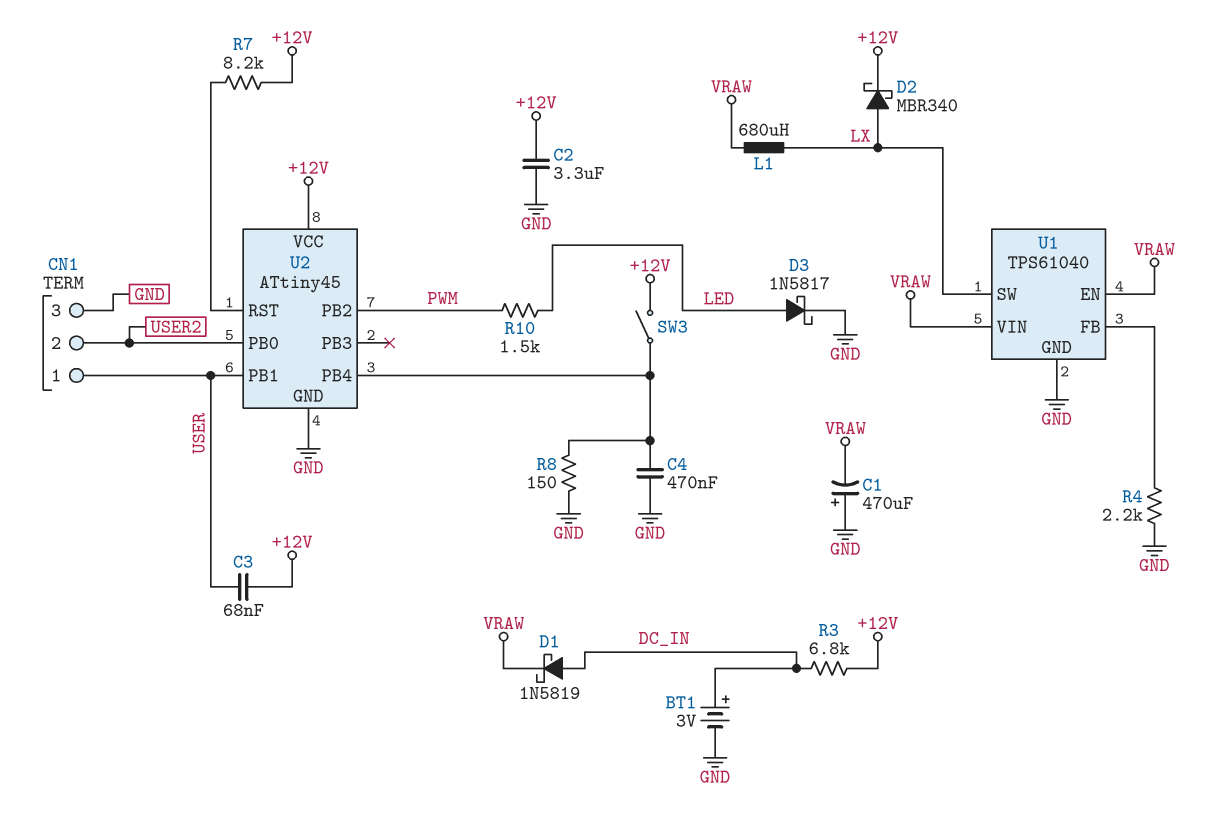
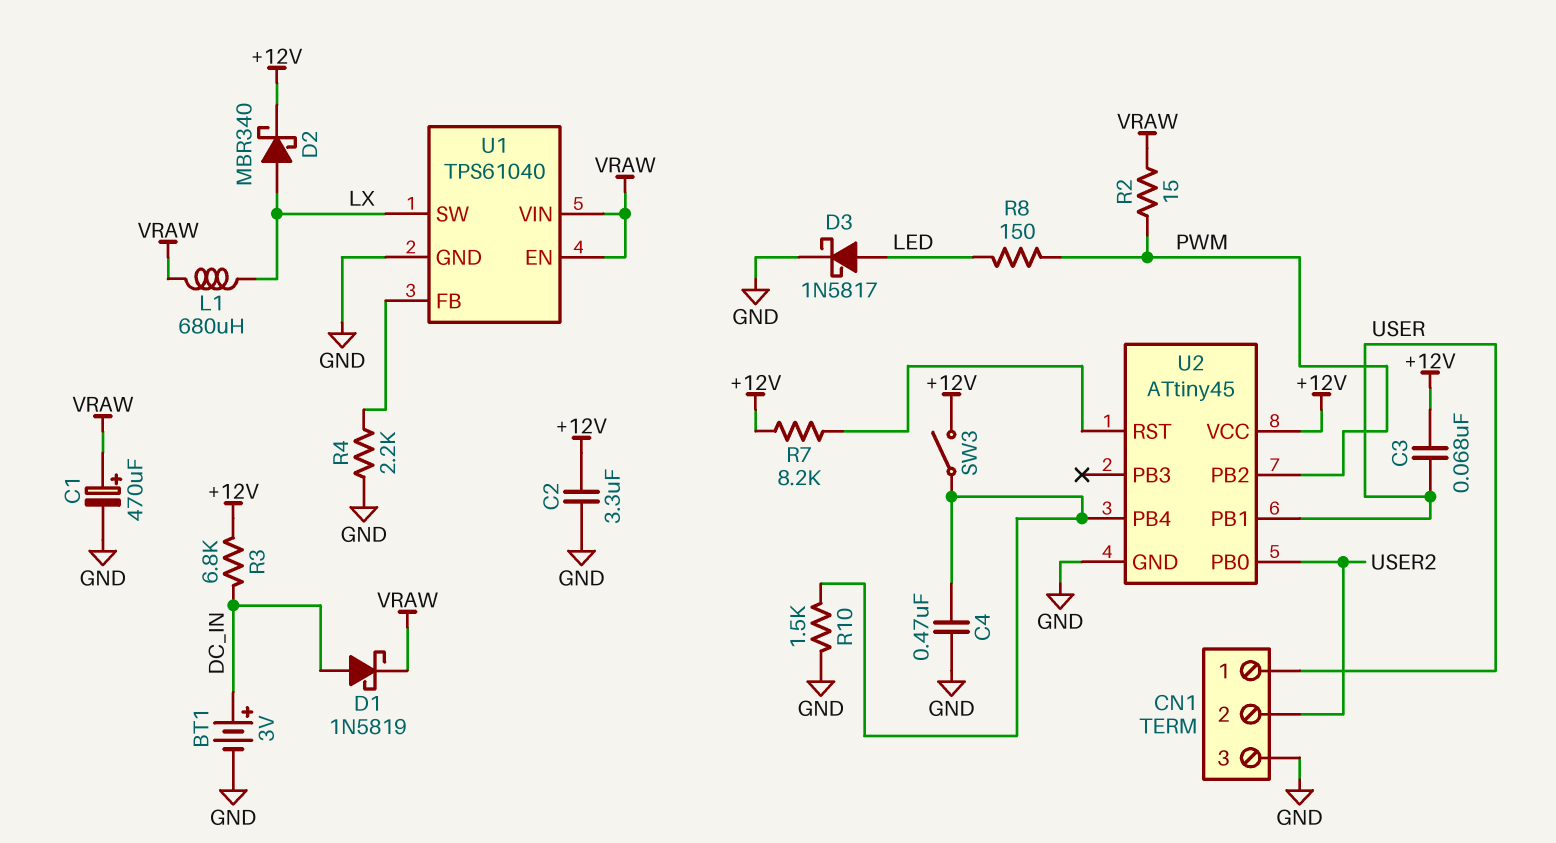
C1: 470uF (plus GND, minus VRAW) -> 470uF (plus VRAW, minus GND)
R2: none -> 15 (PWM, VRAW)
R8: 150 (GND, U2/PB4) -> 150 (LED, PWM)
R10: 1.5k (LED, PWM) -> 1.5k (GND, U2/PB4)

